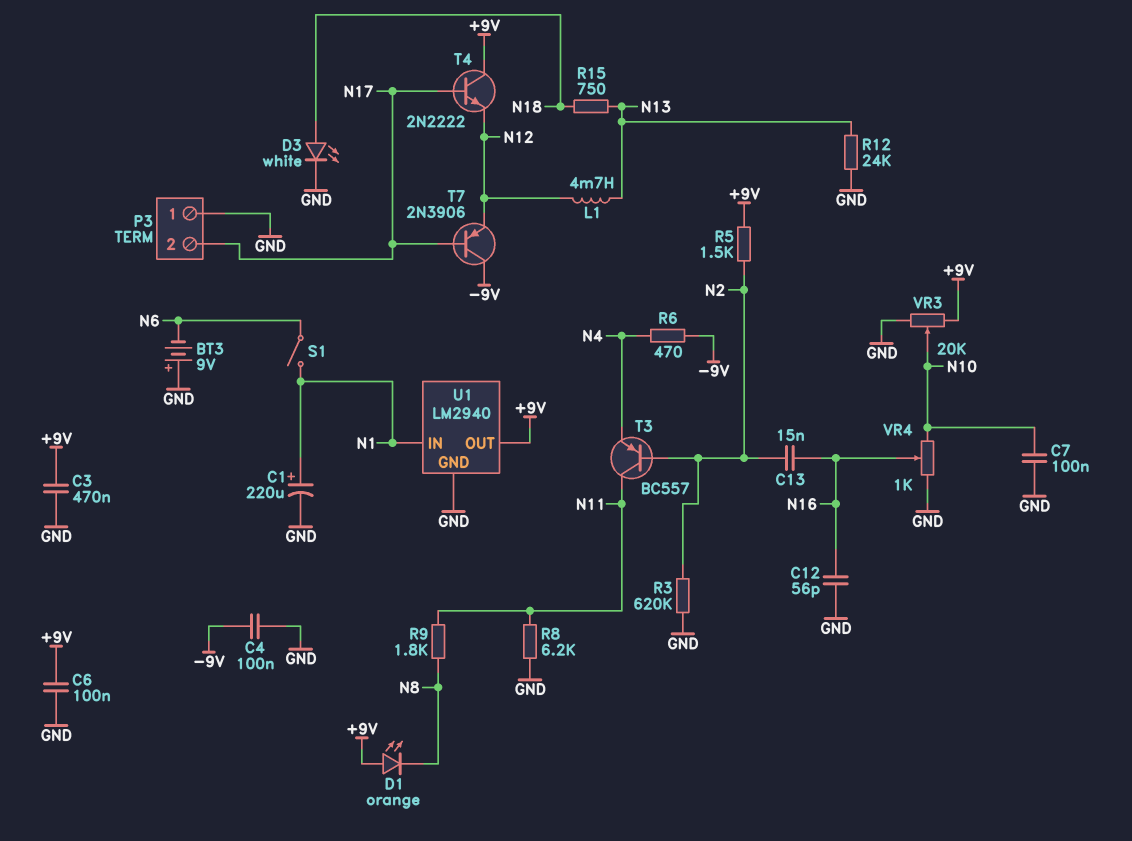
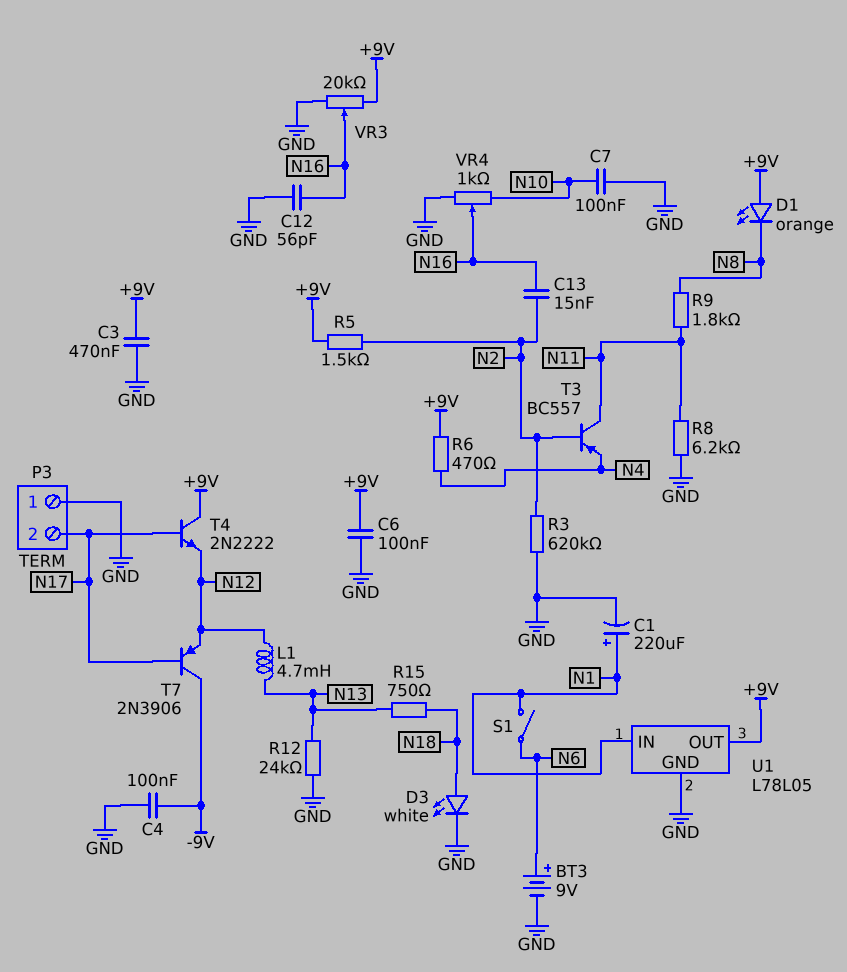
BT3: 9V (plus GND, minus N6) -> 9V (plus N6, minus GND)
R6: 470 (-9V, N4) -> 470 (+9V, N4)
U1: LM2940 -> L78L05
VR3: 20k (+9V, GND, wiper N10) -> 20k (+9V, GND, wiper N16)

